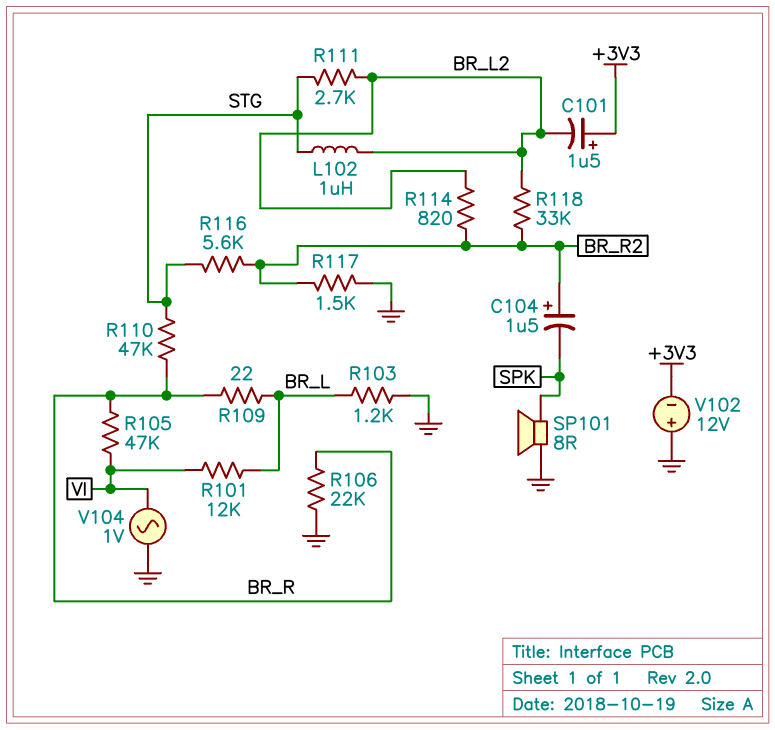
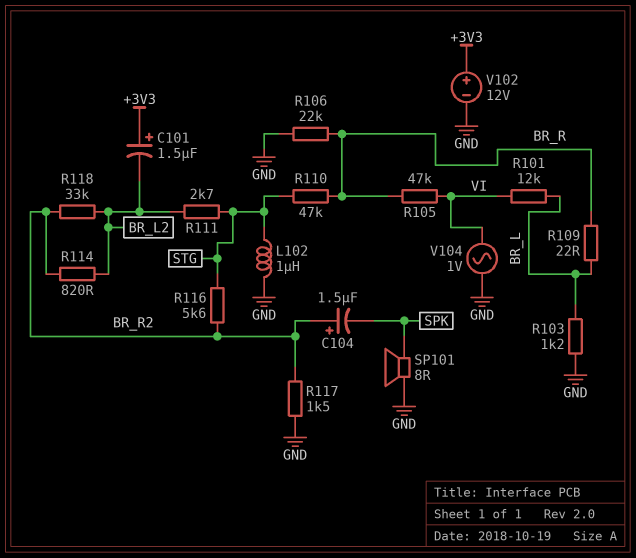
L102: 1uH (BR_L2, STG) -> 1uH (GND, STG)
V102: 12V (plus GND, minus +3V3) -> 12V (plus +3V3, minus GND)

